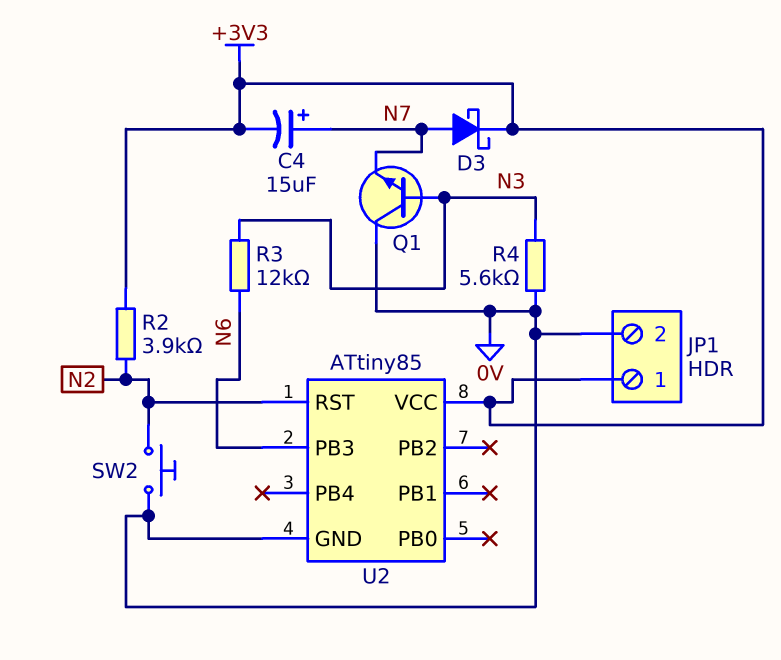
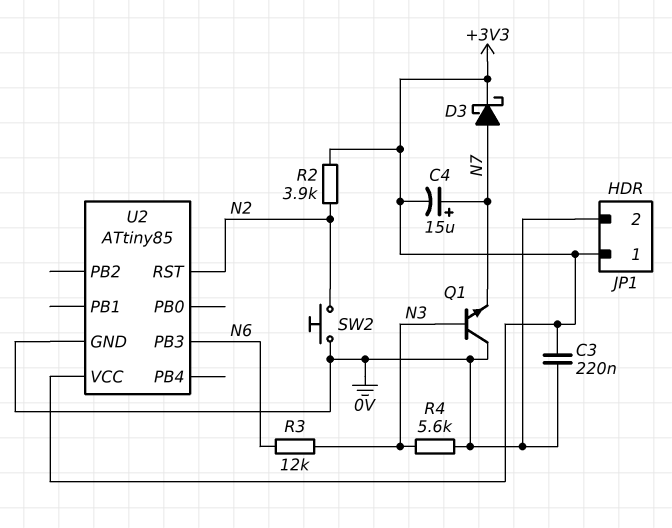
C3: none -> 220nF (+3V3, 0V)

